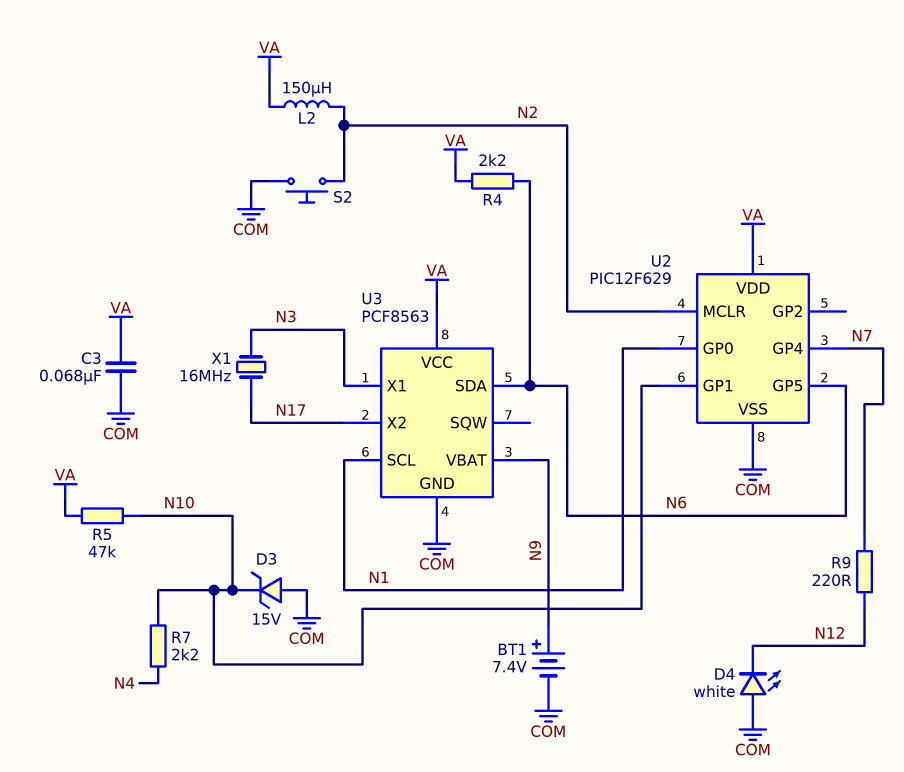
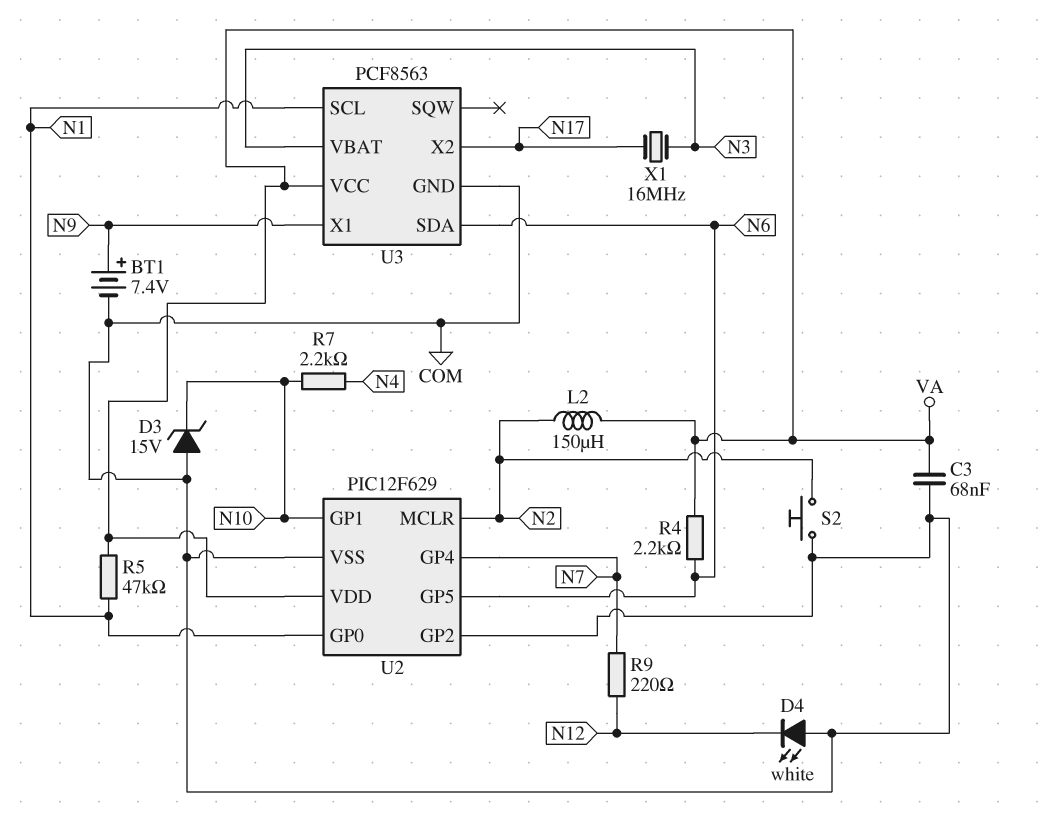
R5: 47k (N10, VA) -> 47k (N1, VA)
U2 pin GP2: none -> COM
U3 pin VBAT: N9 -> N3
U3 pin X1: N3 -> N9

